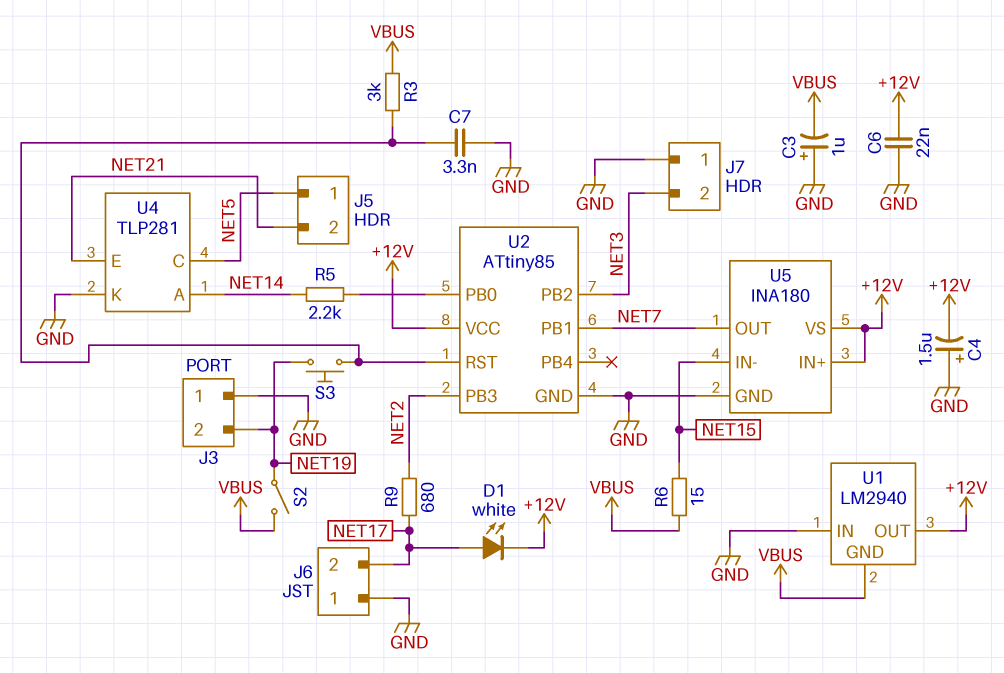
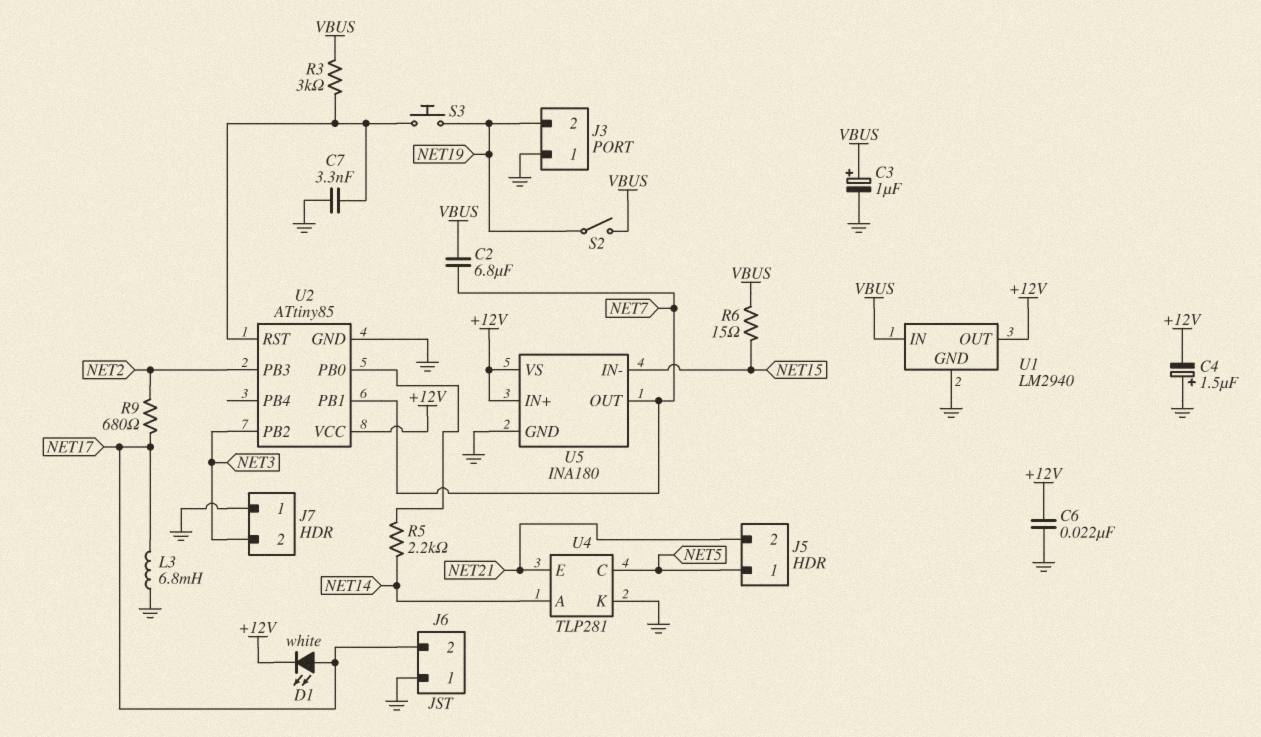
C2: none -> 6.8uF (NET7, VBUS)
C3: 1uF (plus GND, minus VBUS) -> 1uF (plus VBUS, minus GND)
L3: none -> 6.8mH (GND, NET17)
U1 pin GND: VBUS -> GND
U1 pin IN: GND -> VBUS

